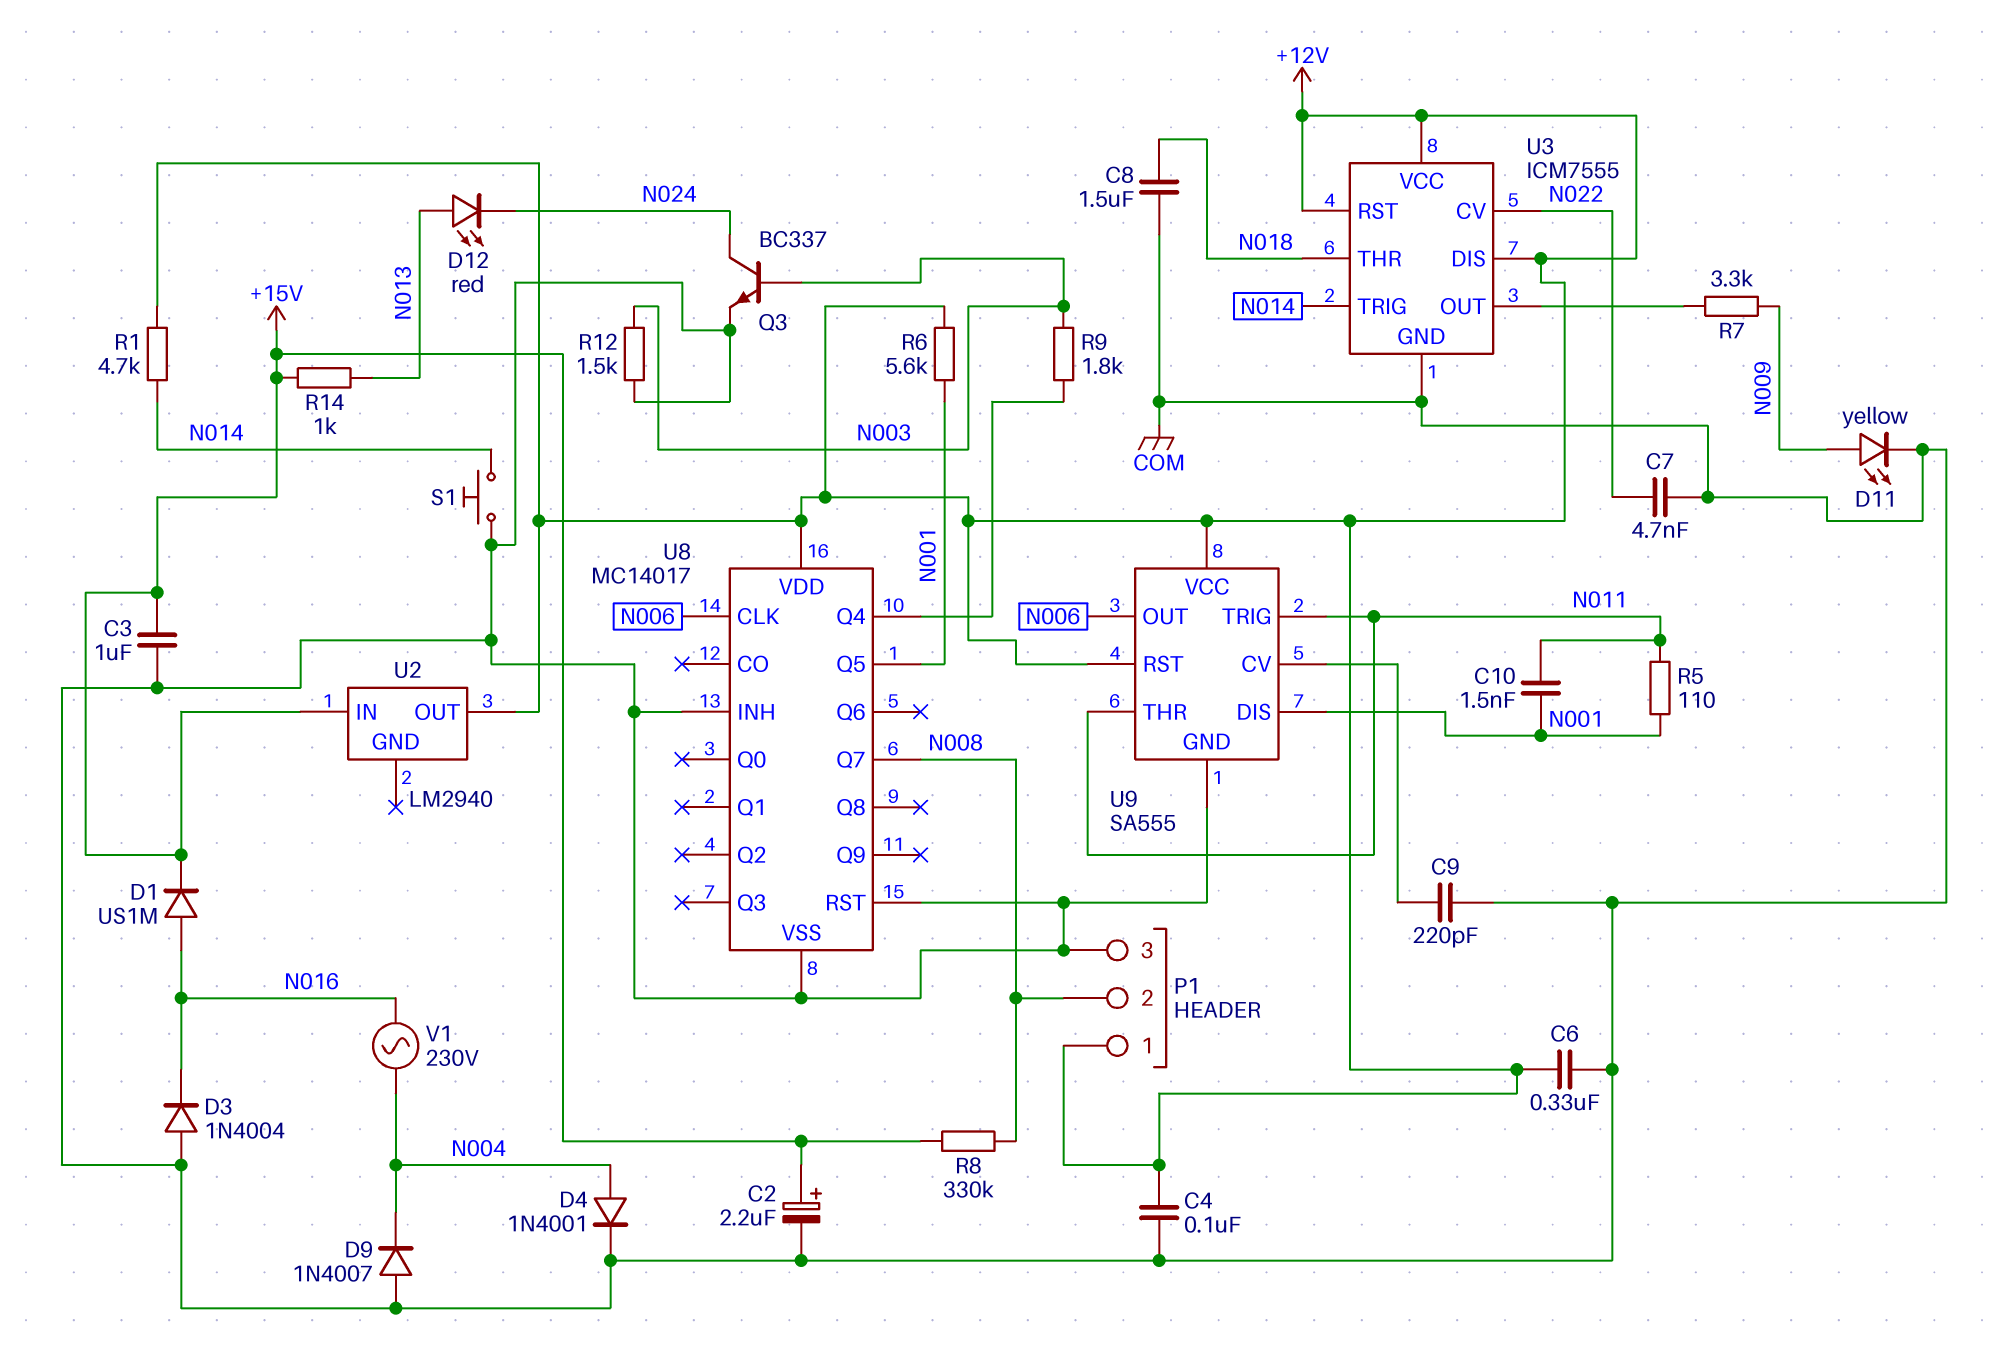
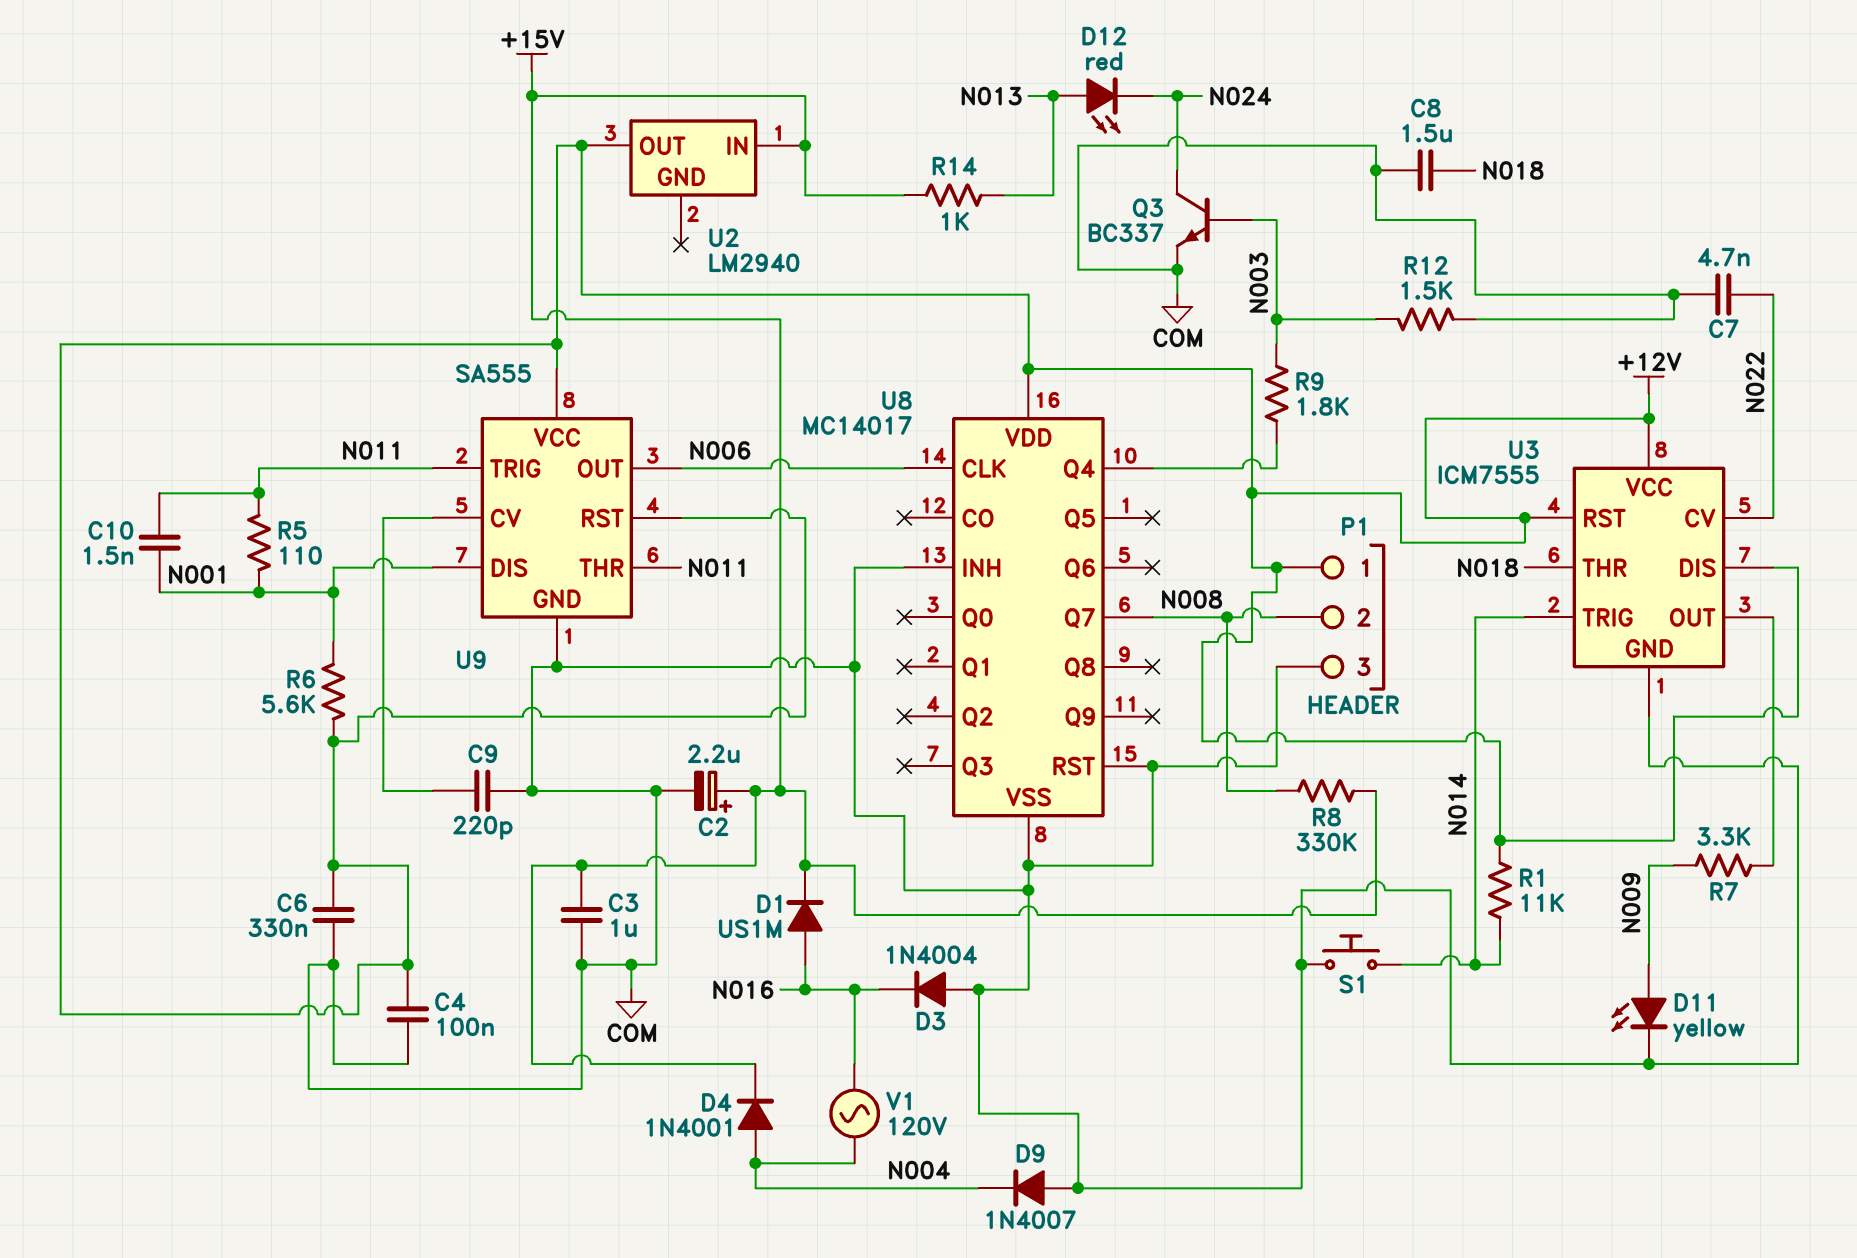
D4: diode 1N4001 (A N004, K COM) -> diode 1N4001 (A N004, K +15V)
R1: 4.7k (+12V, N014) -> 11k (+12V, N014)
U8 pin Q5: N001 -> none
V1: AC 230V (N004, N016) -> AC 120V (N004, N016)

